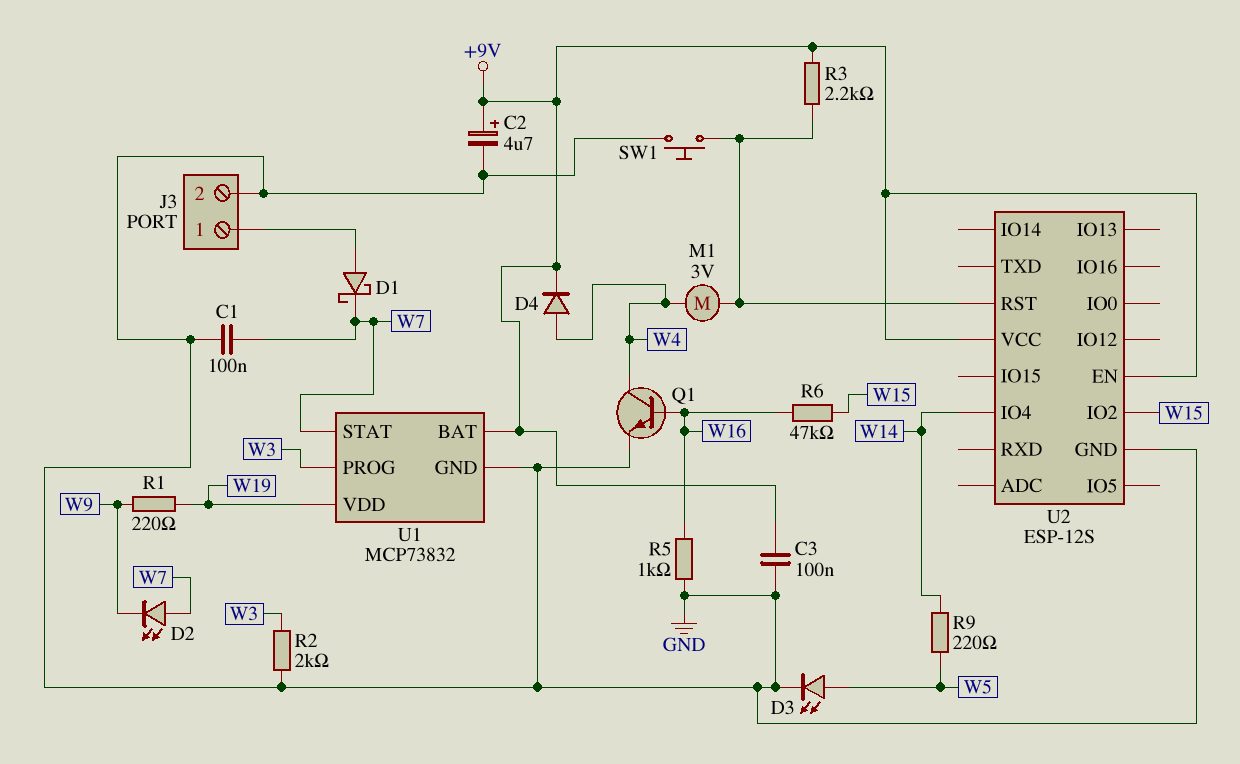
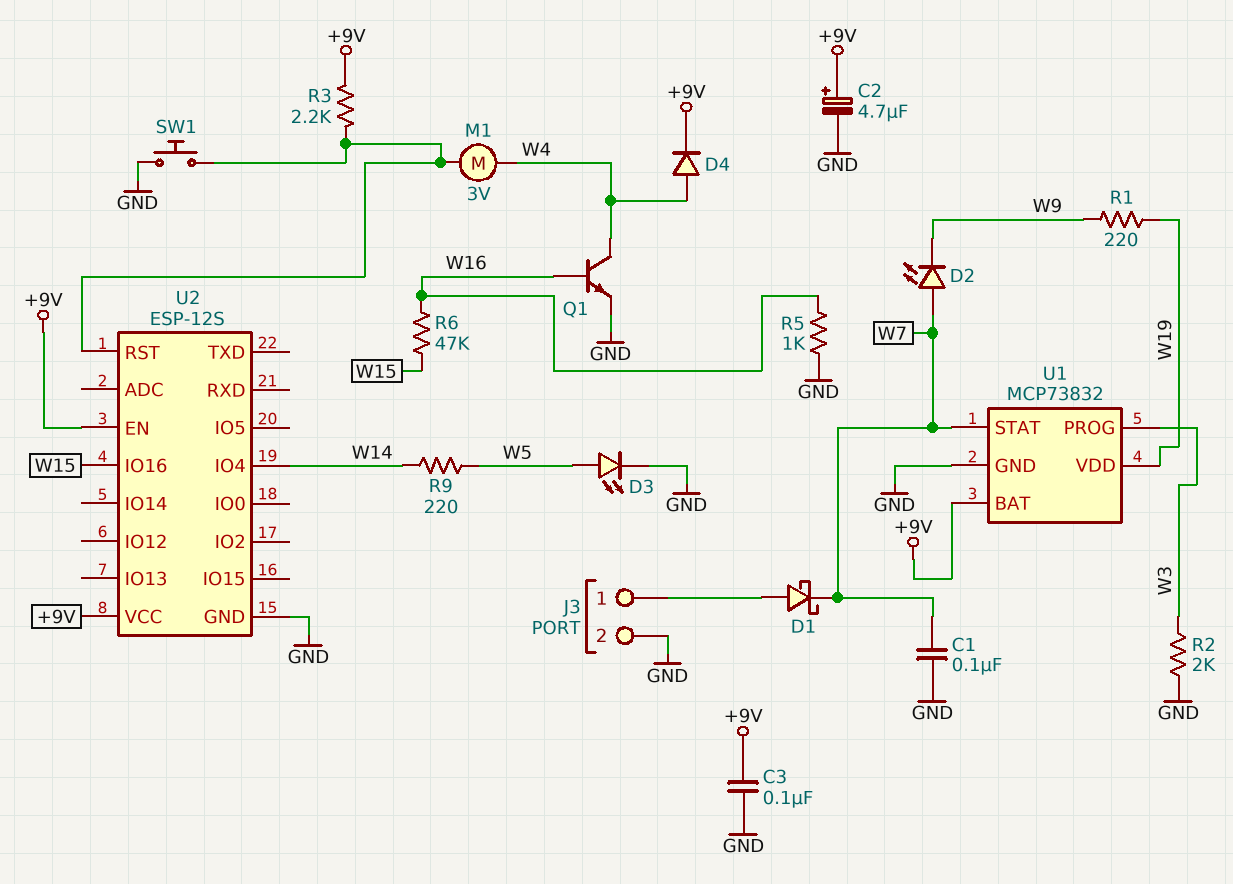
U2 pin IO2: W15 -> none
U2 pin IO16: none -> W15

